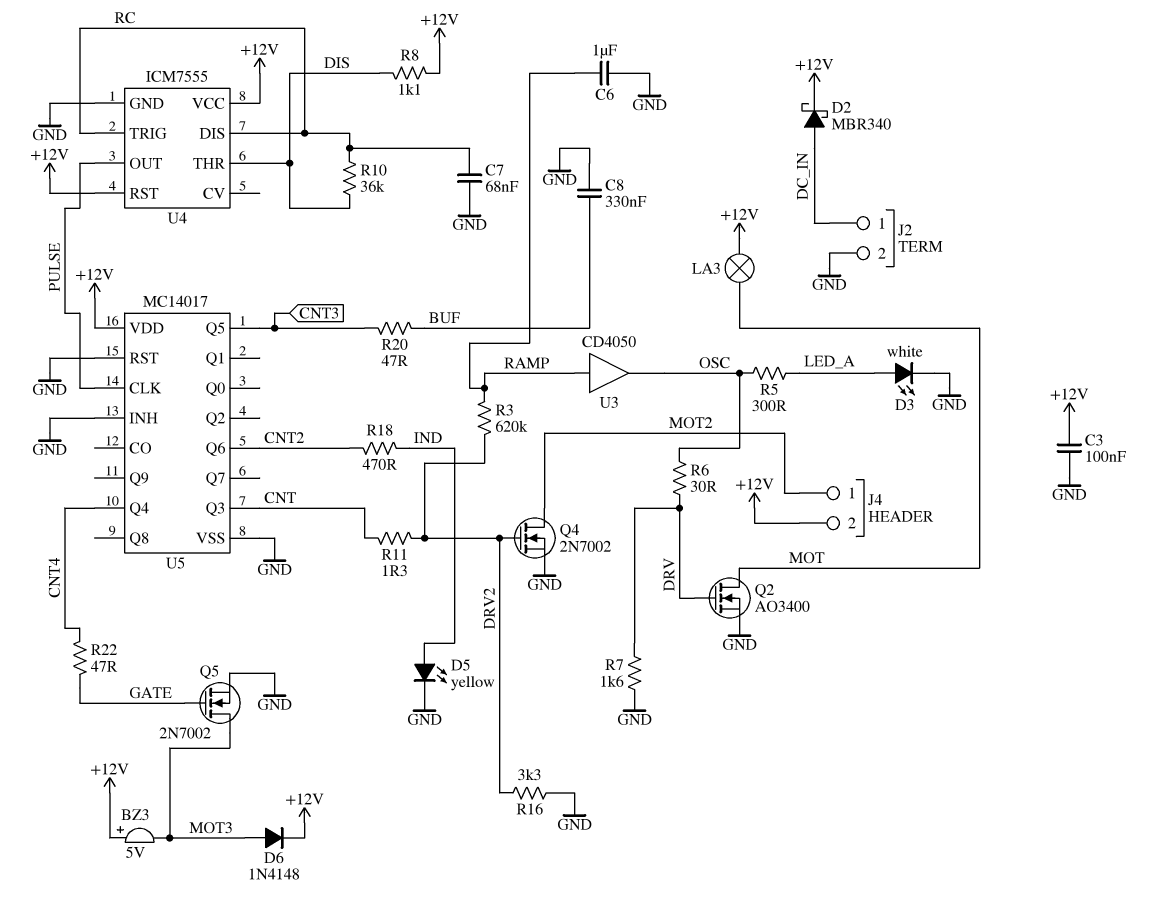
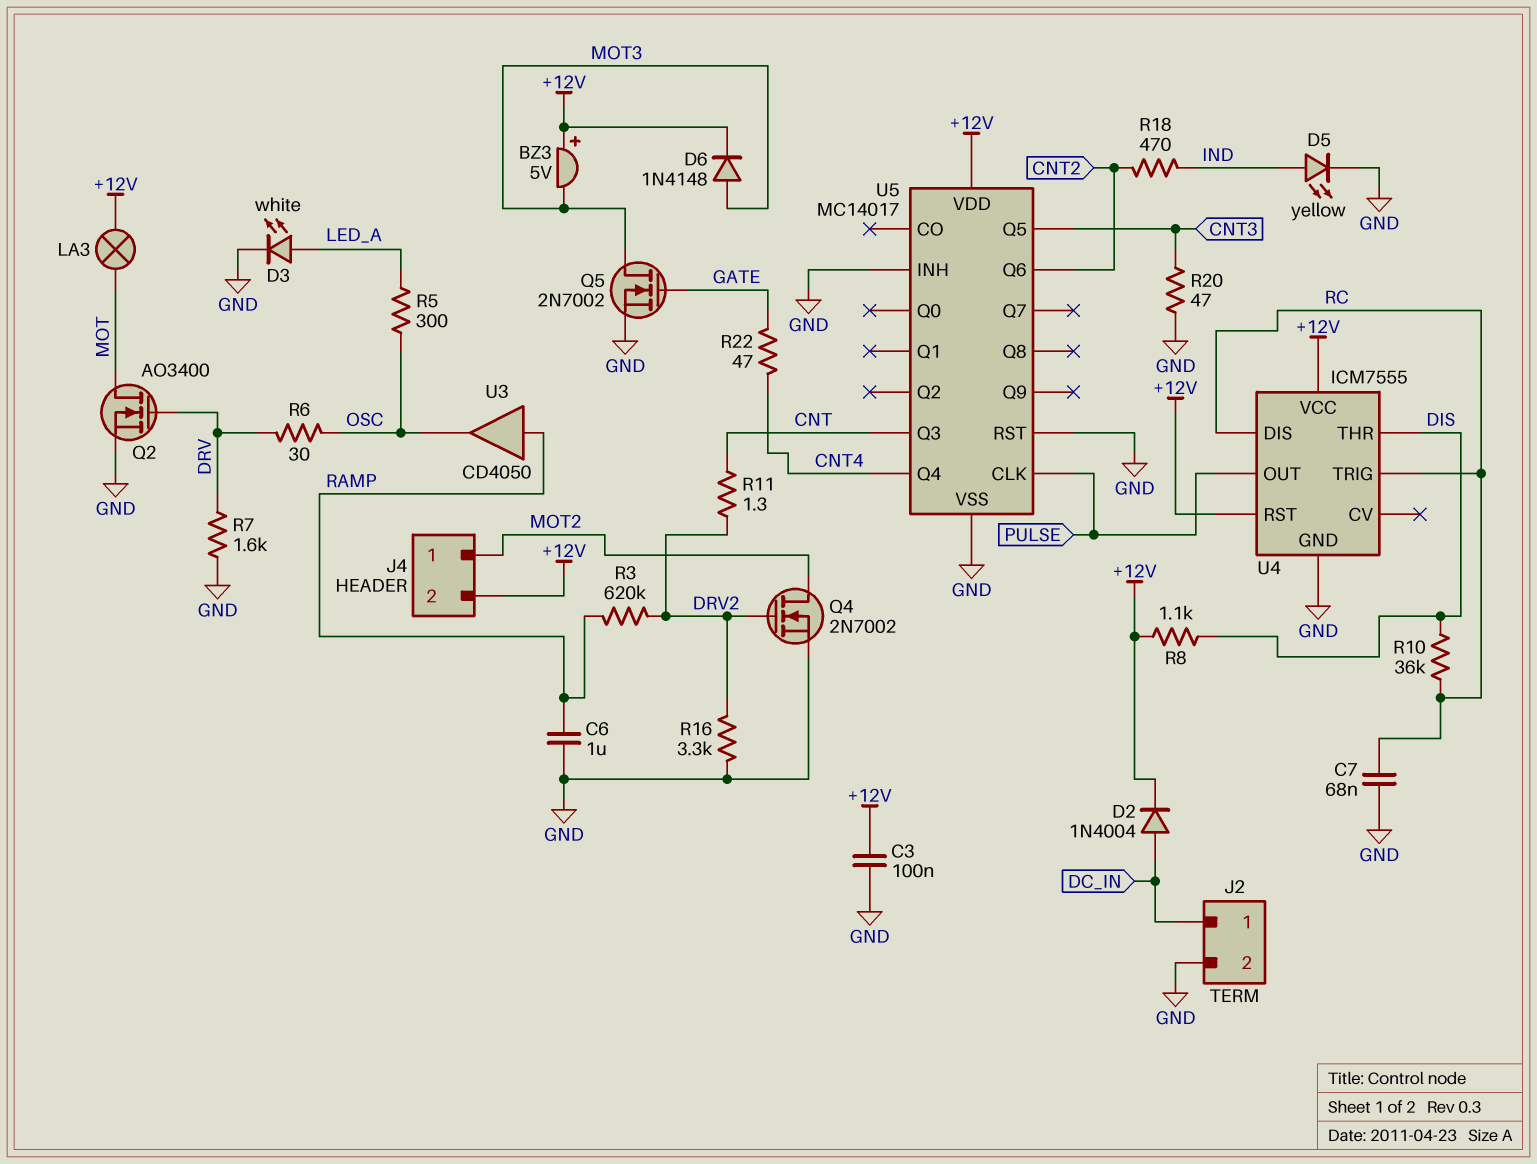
C8: 330nF (BUF, GND) -> none
D2: schottky MBR340 (A DC_IN, K +12V) -> diode 1N4004 (A DC_IN, K +12V)
R20: 47 (BUF, CNT3) -> 47 (CNT3, GND)

